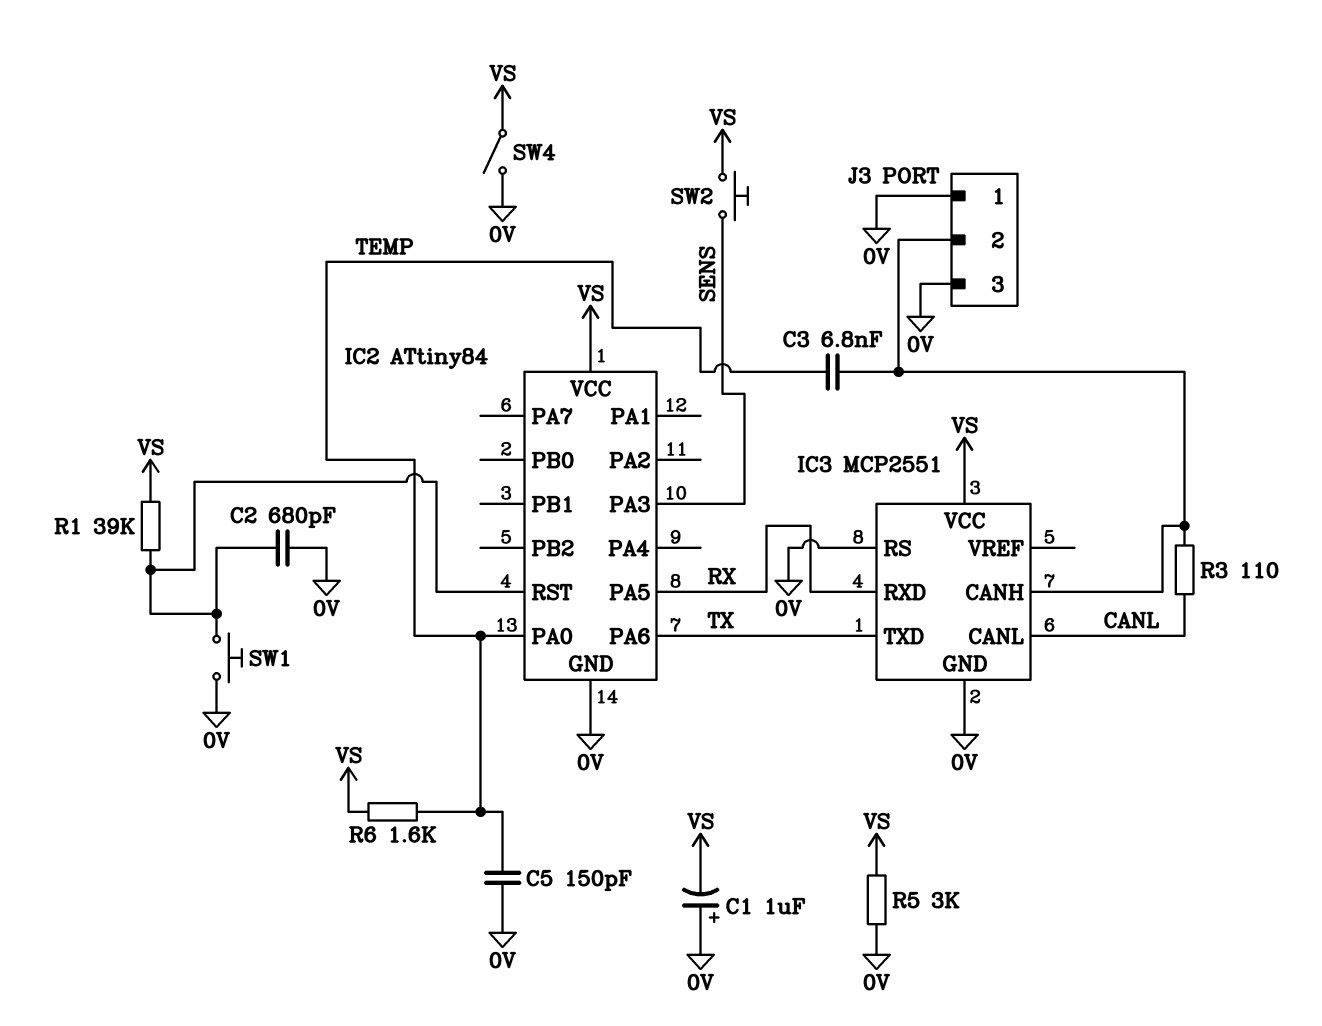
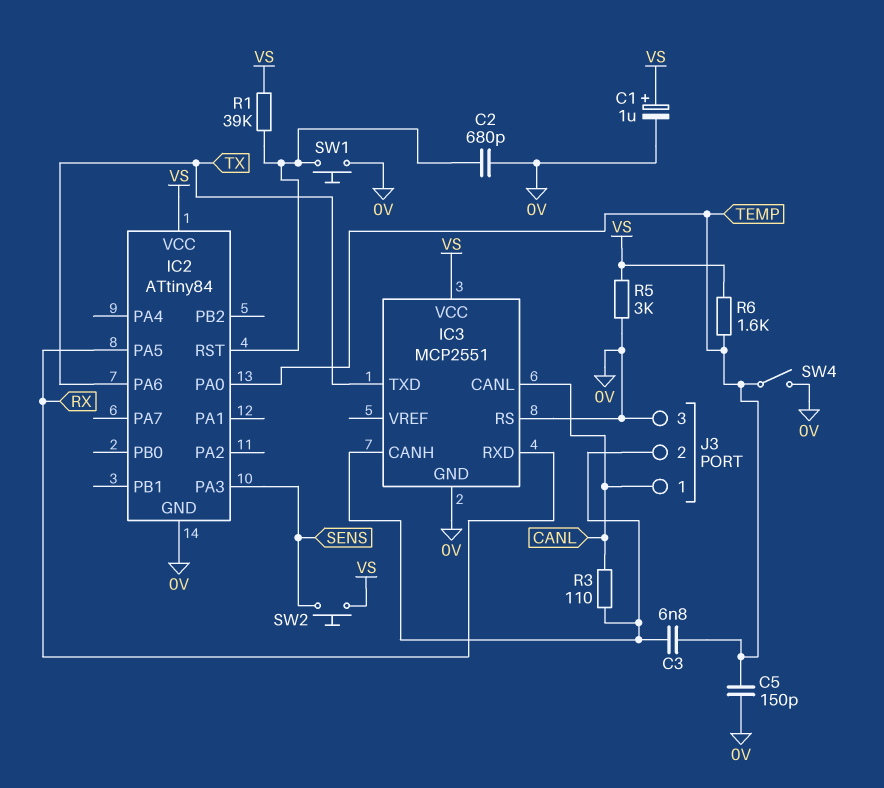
C1: 1uF (plus 0V, minus VS) -> 1uF (plus VS, minus 0V)
J3 pin 1: 0V -> CANL
SW4: switch (0V, VS) -> switch (0V, TEMP)

